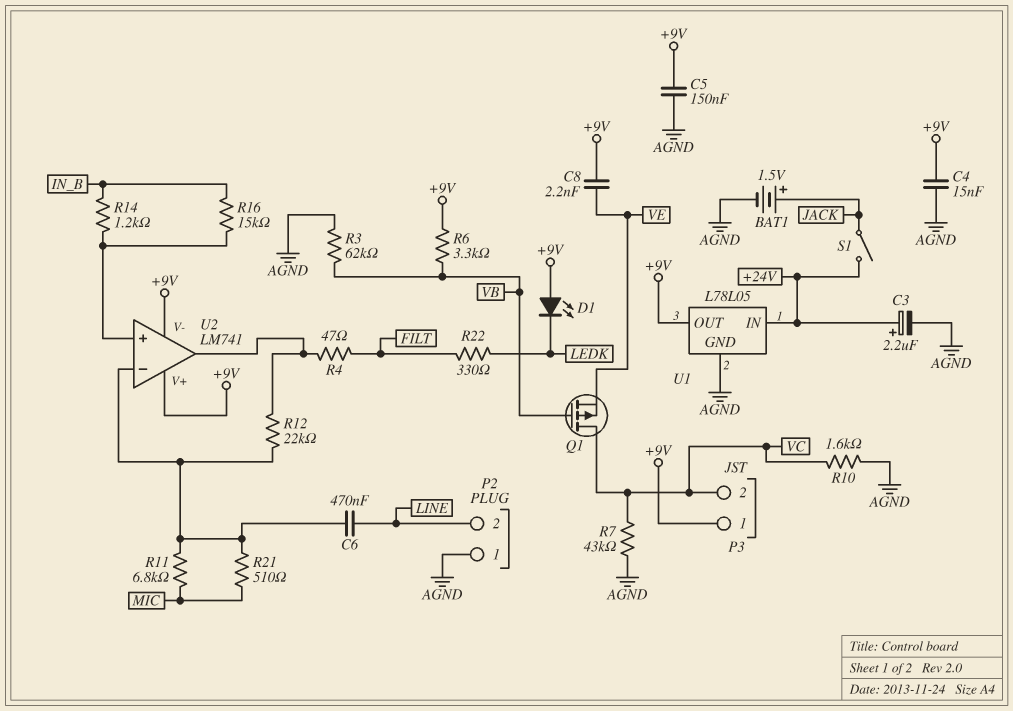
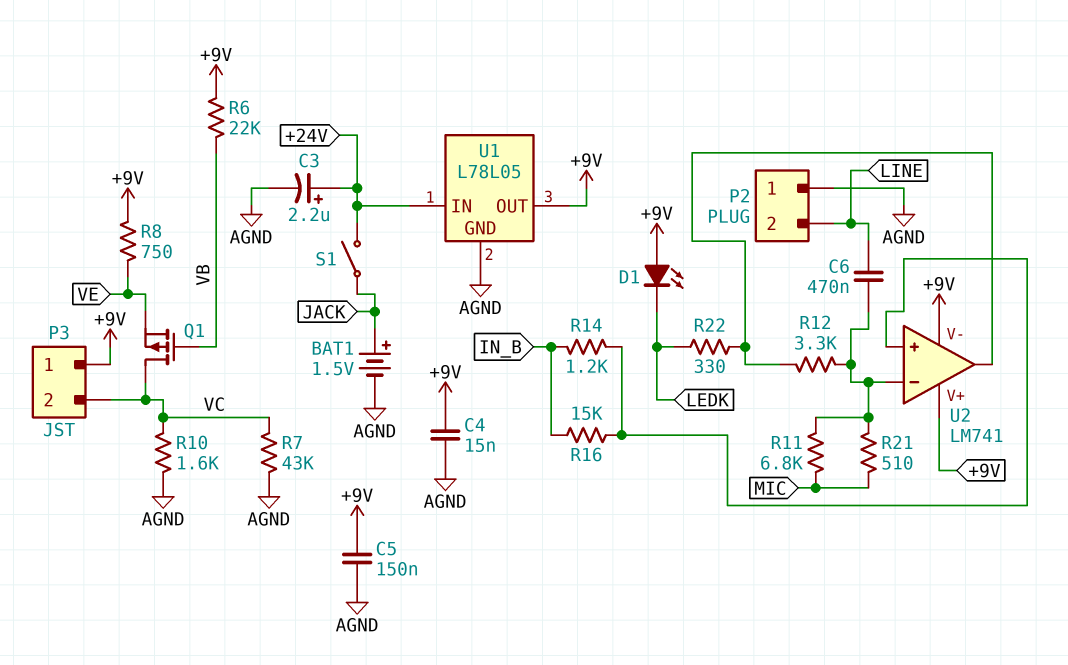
C8: 2.2nF (+9V, VE) -> none
R3: 62k (AGND, VB) -> none
R4: 47 (FILT, U2/out) -> none
R6: 3.3k (+9V, VB) -> 22k (+9V, VB)
R8: none -> 750 (+9V, VE)
R12: 22k (U2/in-, U2/out) -> 3.3k (U2/in-, U2/out)
R22: 330 (FILT, LEDK) -> 330 (LEDK, U2/out)

